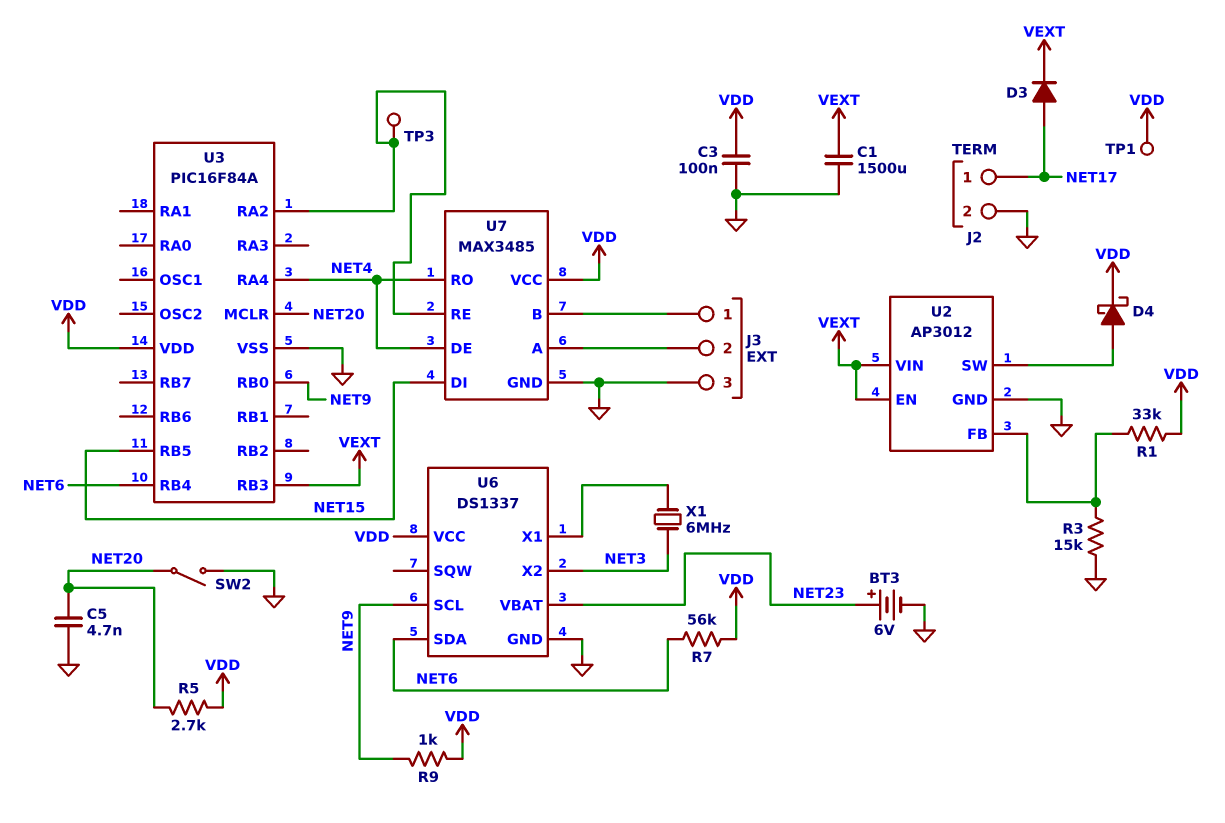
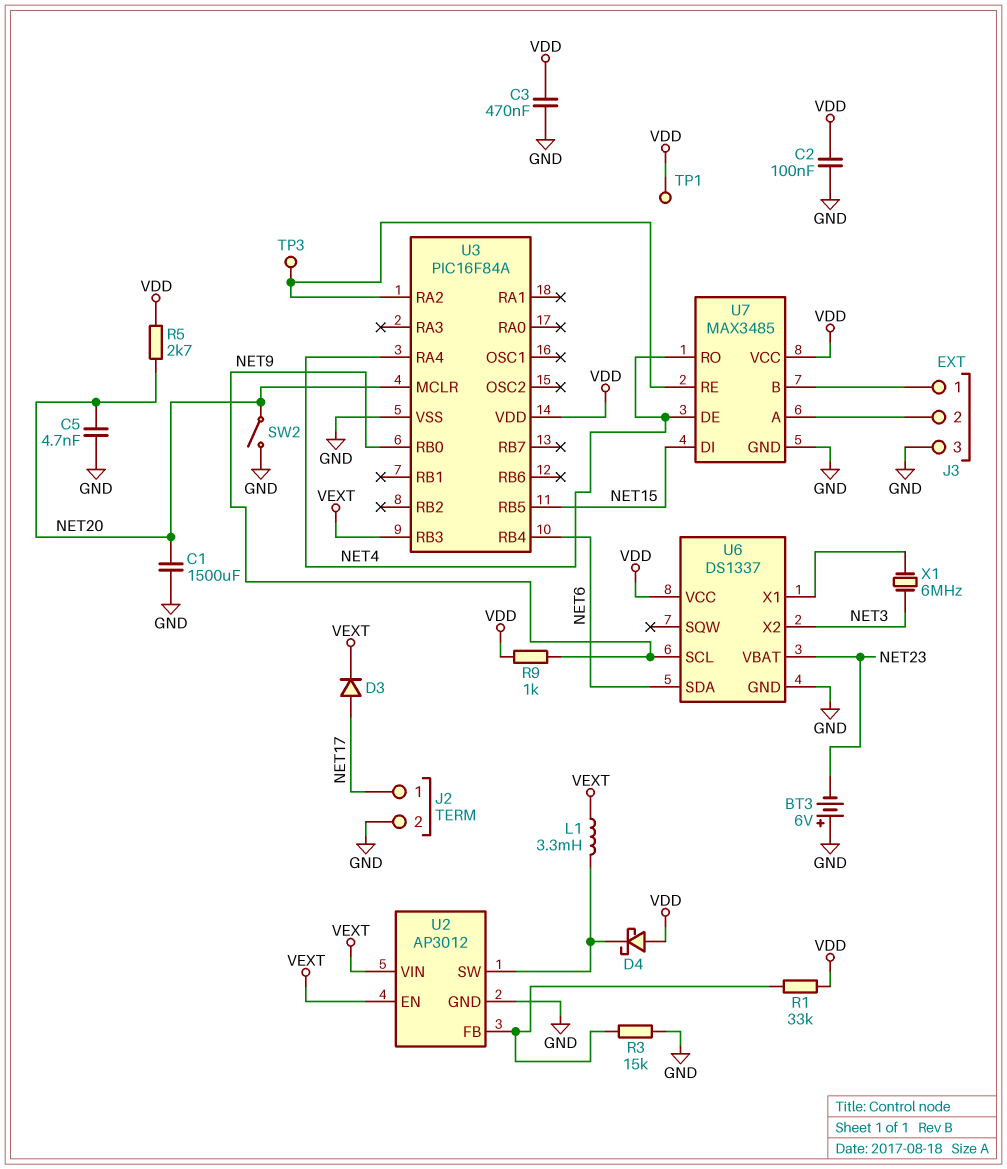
BT3: 6V (plus NET23, minus GND) -> 6V (plus GND, minus NET23)
C1: 1500uF (GND, VEXT) -> 1500uF (GND, NET20)
C2: none -> 100nF (GND, VDD)
C3: 100nF (GND, VDD) -> 470nF (GND, VDD)
D4: schottky (A U2/SW, K VDD) -> schottky (A VDD, K U2/SW)
L1: none -> 3.3mH (U2/SW, VEXT)
R7: 56k (NET6, VDD) -> none

